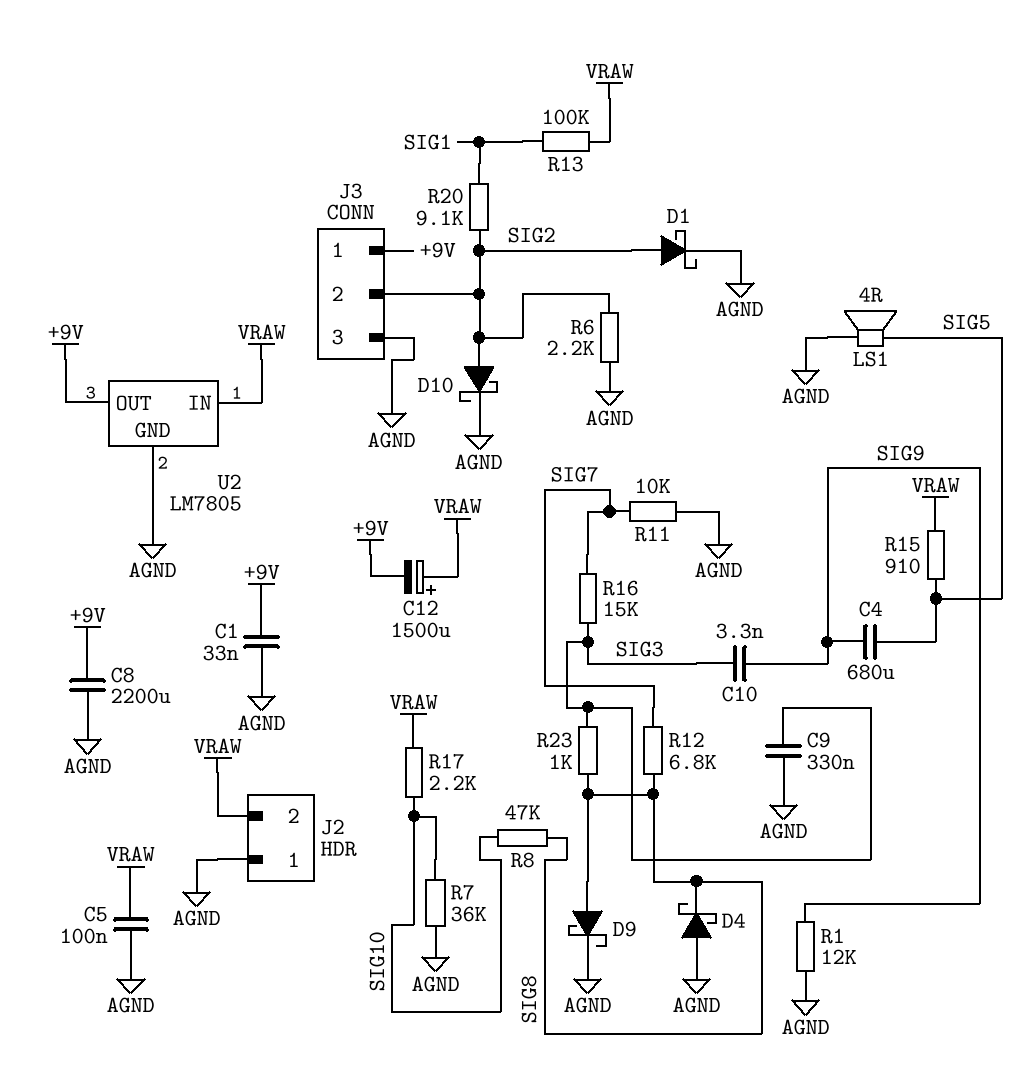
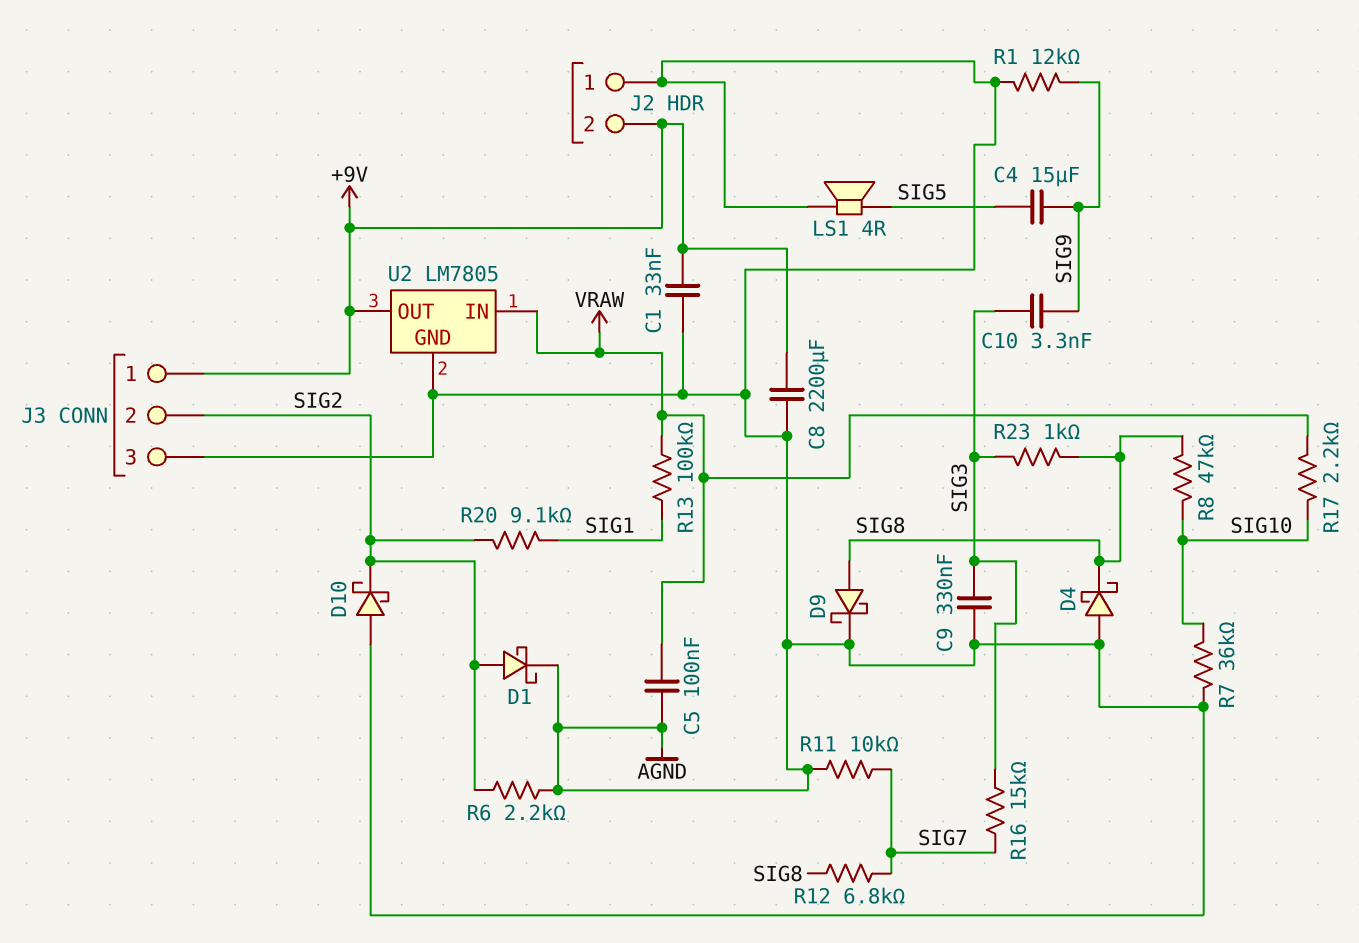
C4: 680uF (SIG5, SIG9) -> 15uF (SIG5, SIG9)
C12: 1500uF (plus VRAW, minus +9V) -> none
D10: schottky (A SIG2, K AGND) -> schottky (A AGND, K SIG2)
J2 pin 2: VRAW -> +9V
R15: 910 (SIG5, VRAW) -> none

